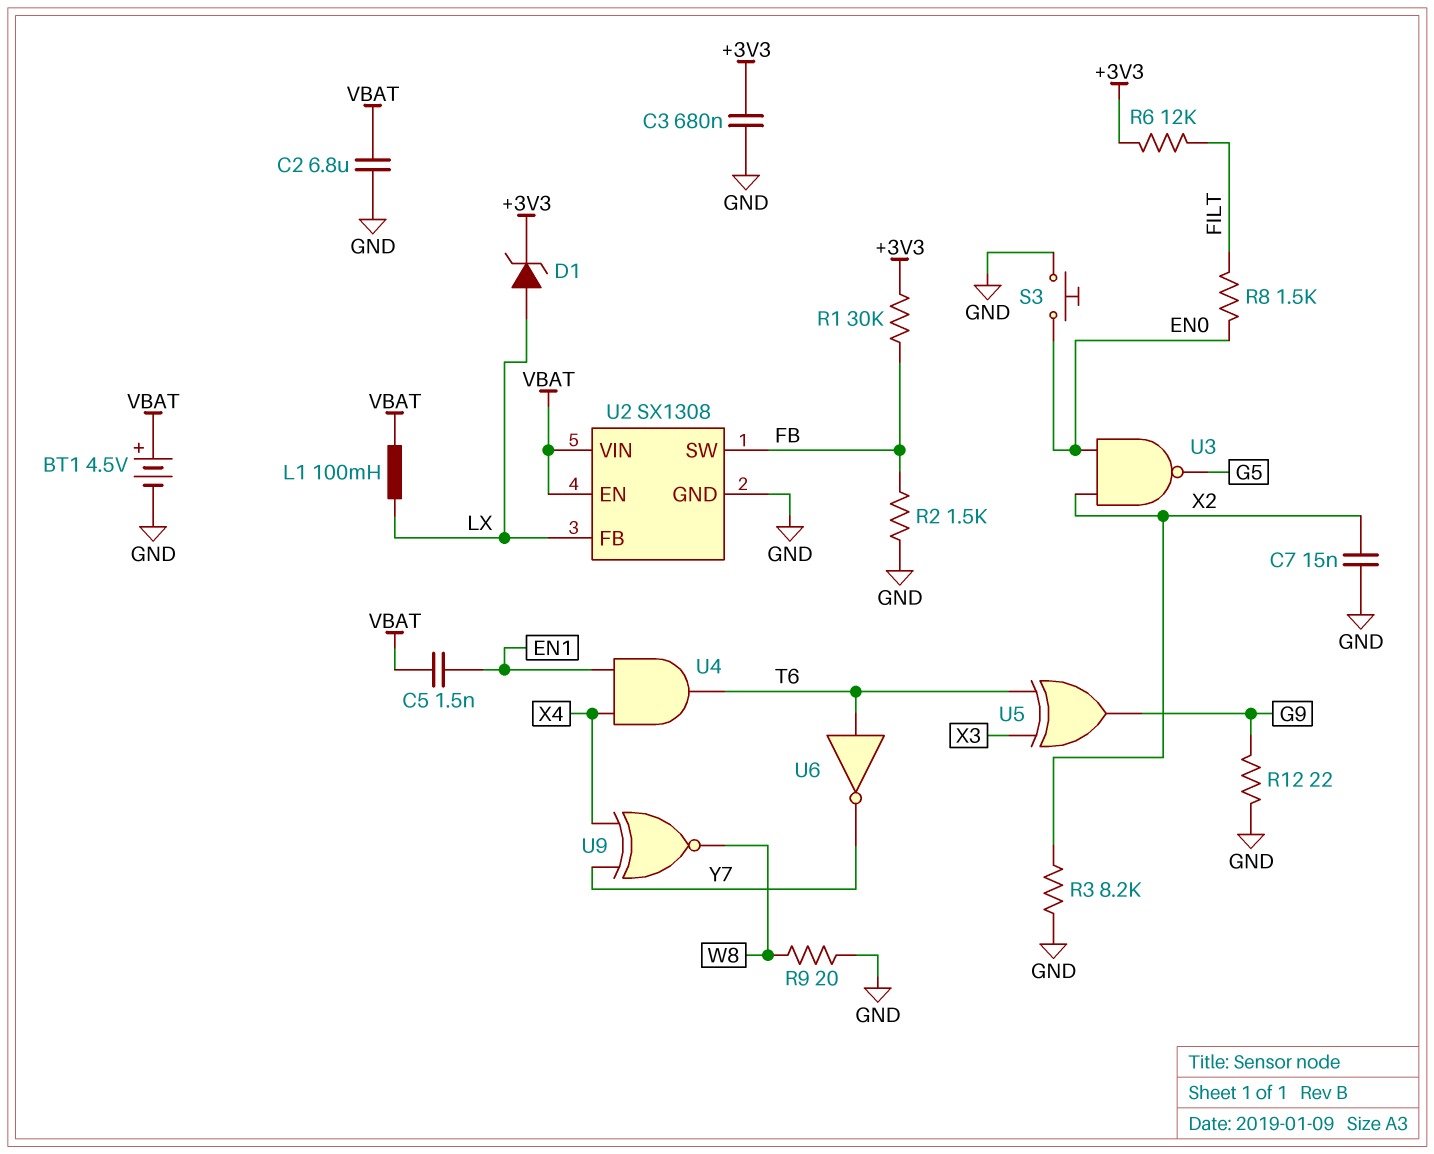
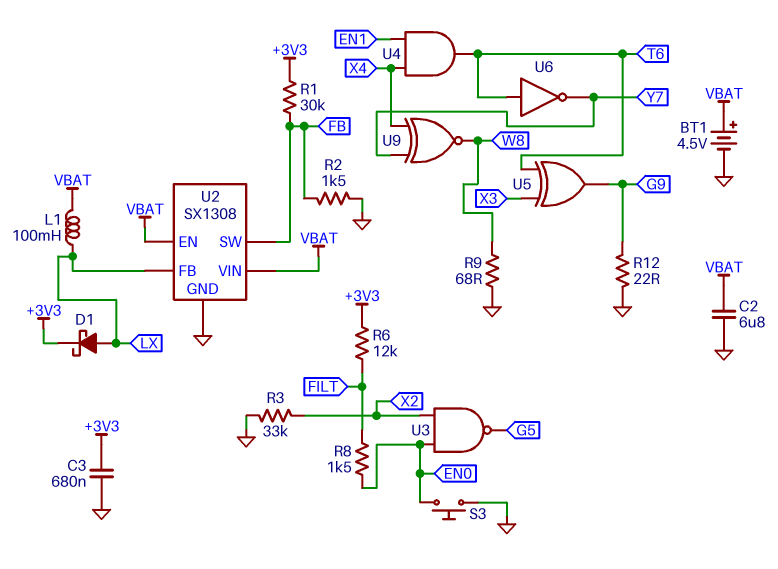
C5: 1.5nF (EN1, VBAT) -> none
C7: 15nF (GND, X2) -> none
D1: zener (A LX, K +3V3) -> schottky (A LX, K +3V3)
R3: 8.2k (GND, X2) -> 33k (GND, X2)
R9: 20 (GND, W8) -> 68 (GND, W8)

